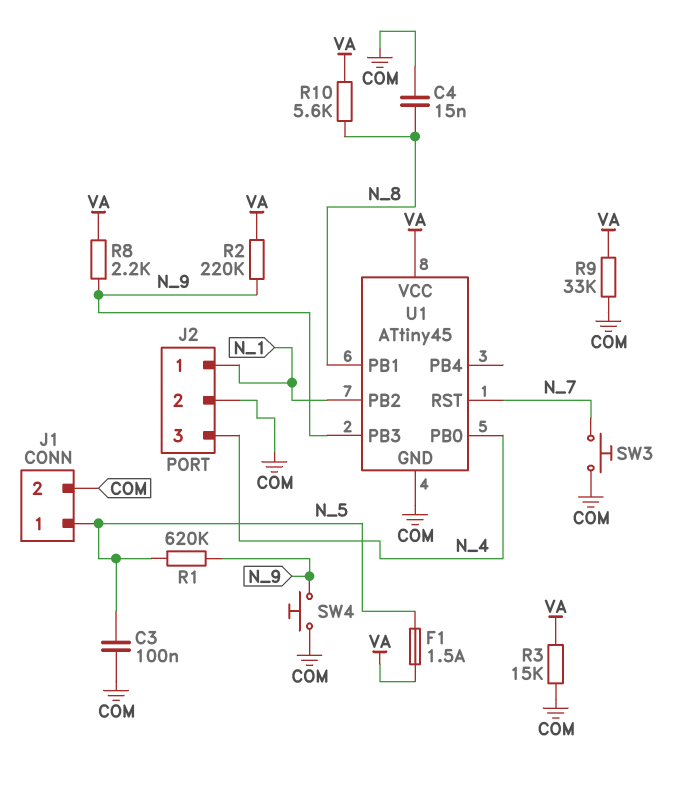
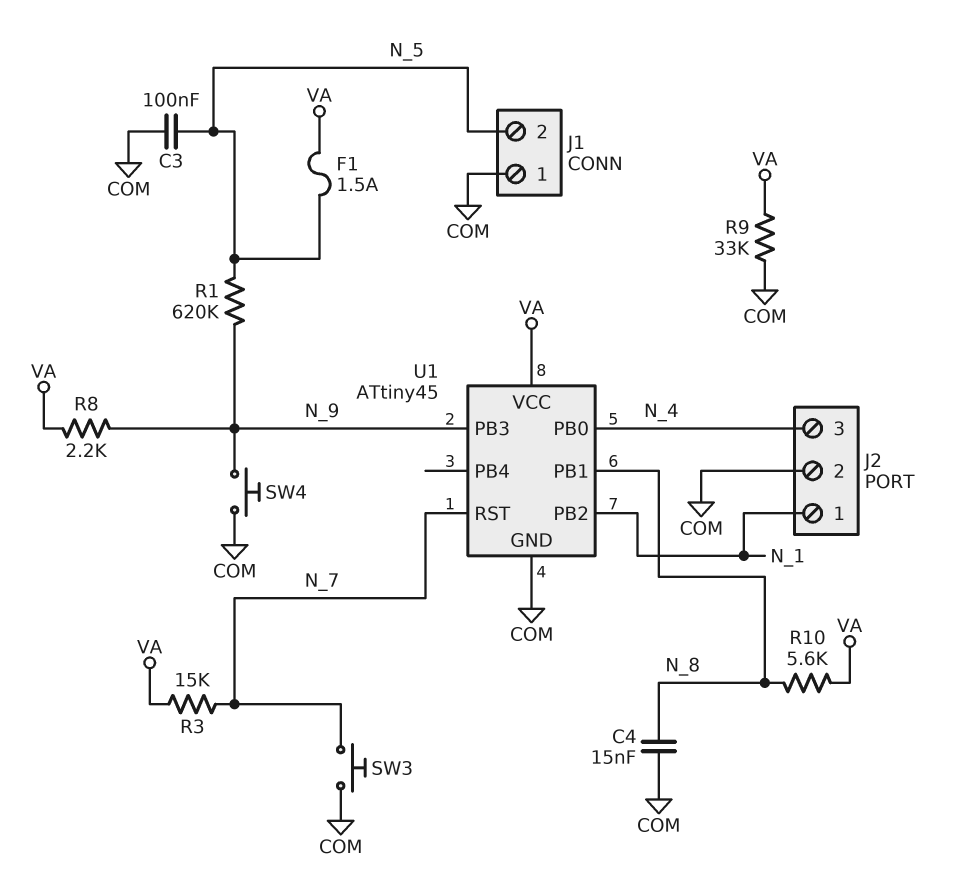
J1 pin 1: N_5 -> COM
J1 pin 2: COM -> N_5
R2: 220k (N_9, VA) -> none
R3: 15k (COM, VA) -> 15k (N_7, VA)

